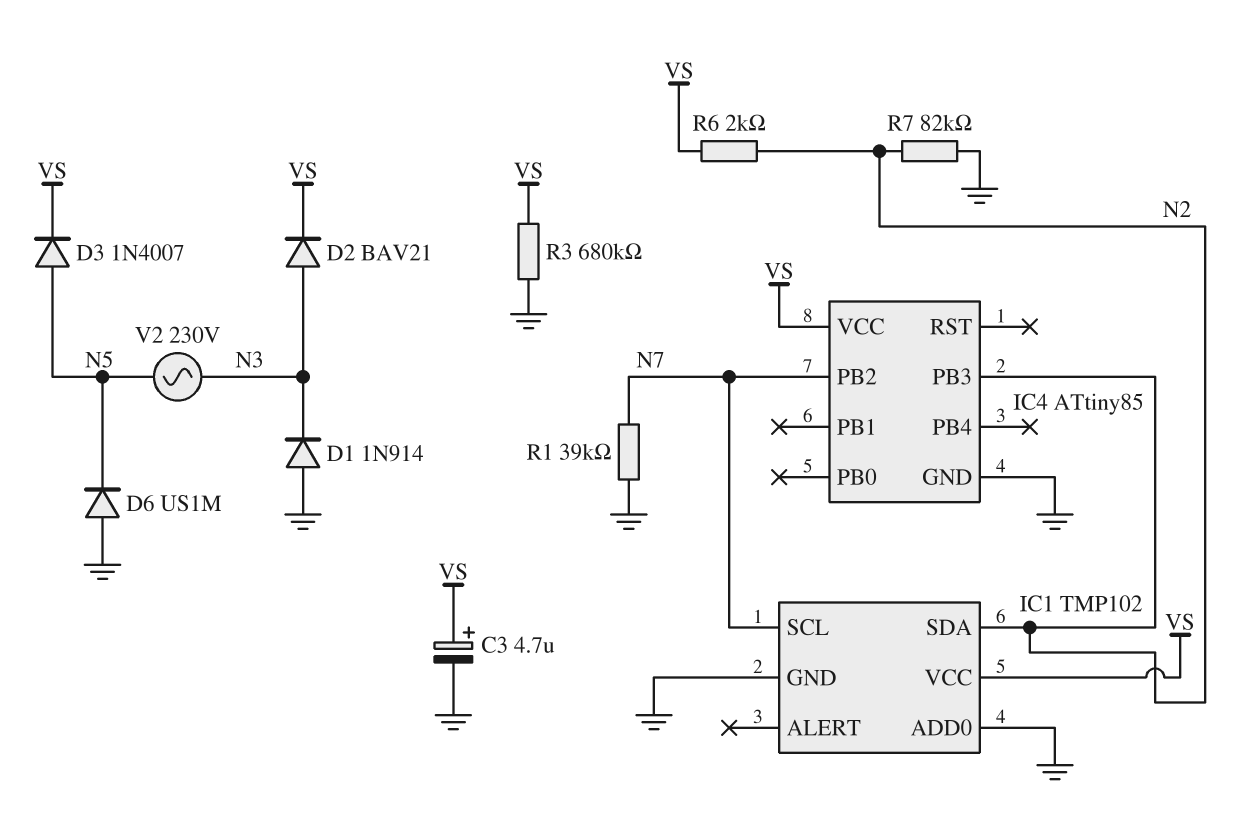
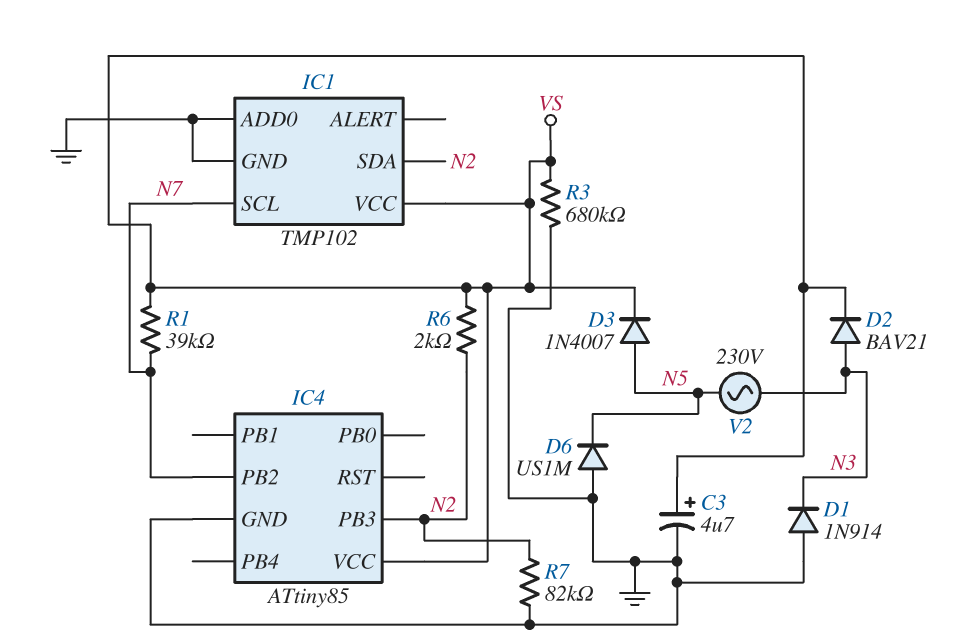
R1: 39k (GND, N7) -> 39k (N7, VS)

